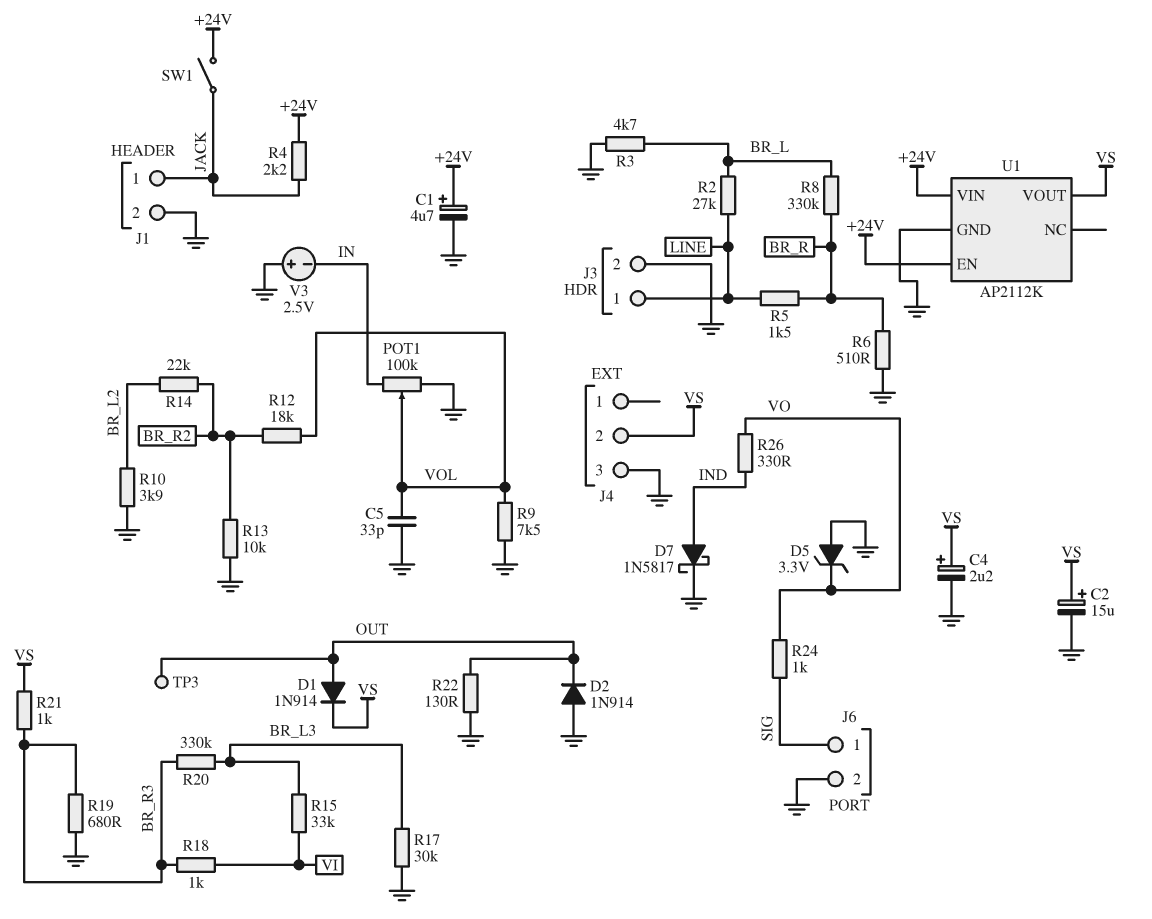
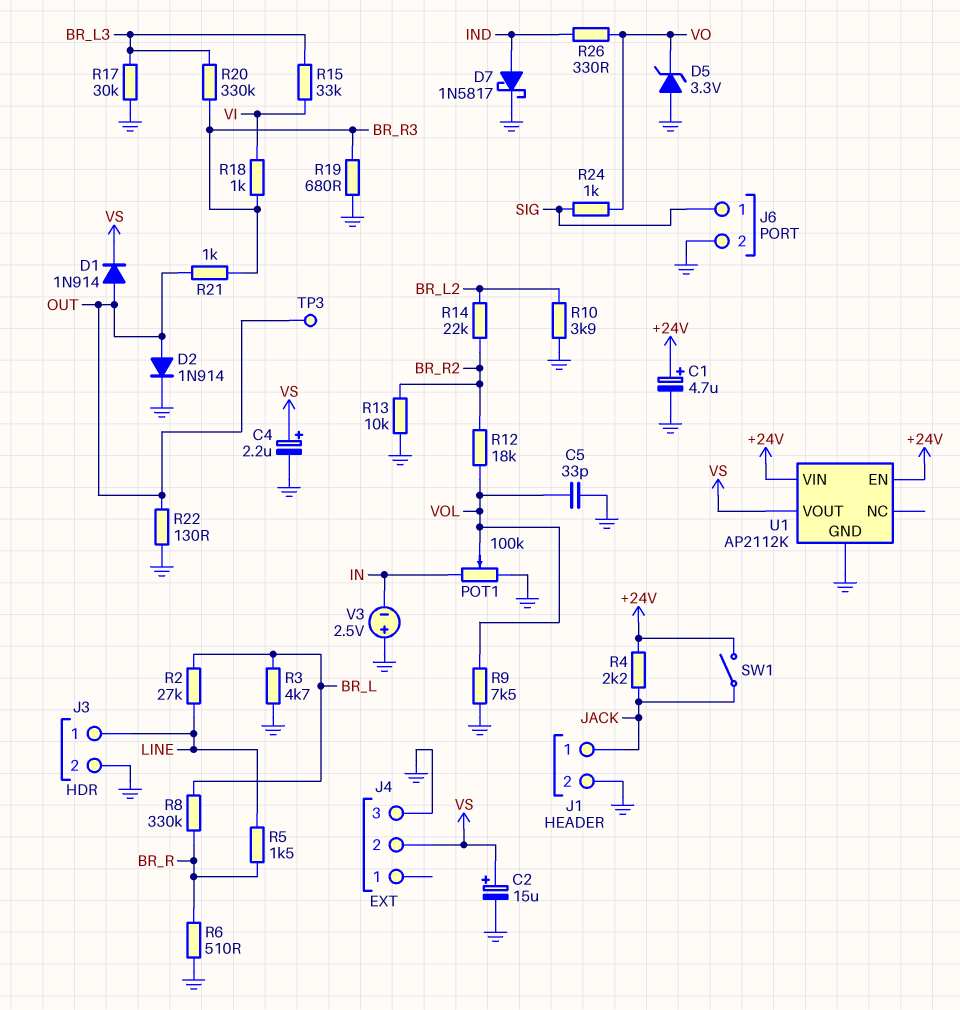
D2: diode 1N914 (A GND, K OUT) -> diode 1N914 (A OUT, K GND)
R21: 1k (BR_R3, VS) -> 1k (BR_R3, OUT)

